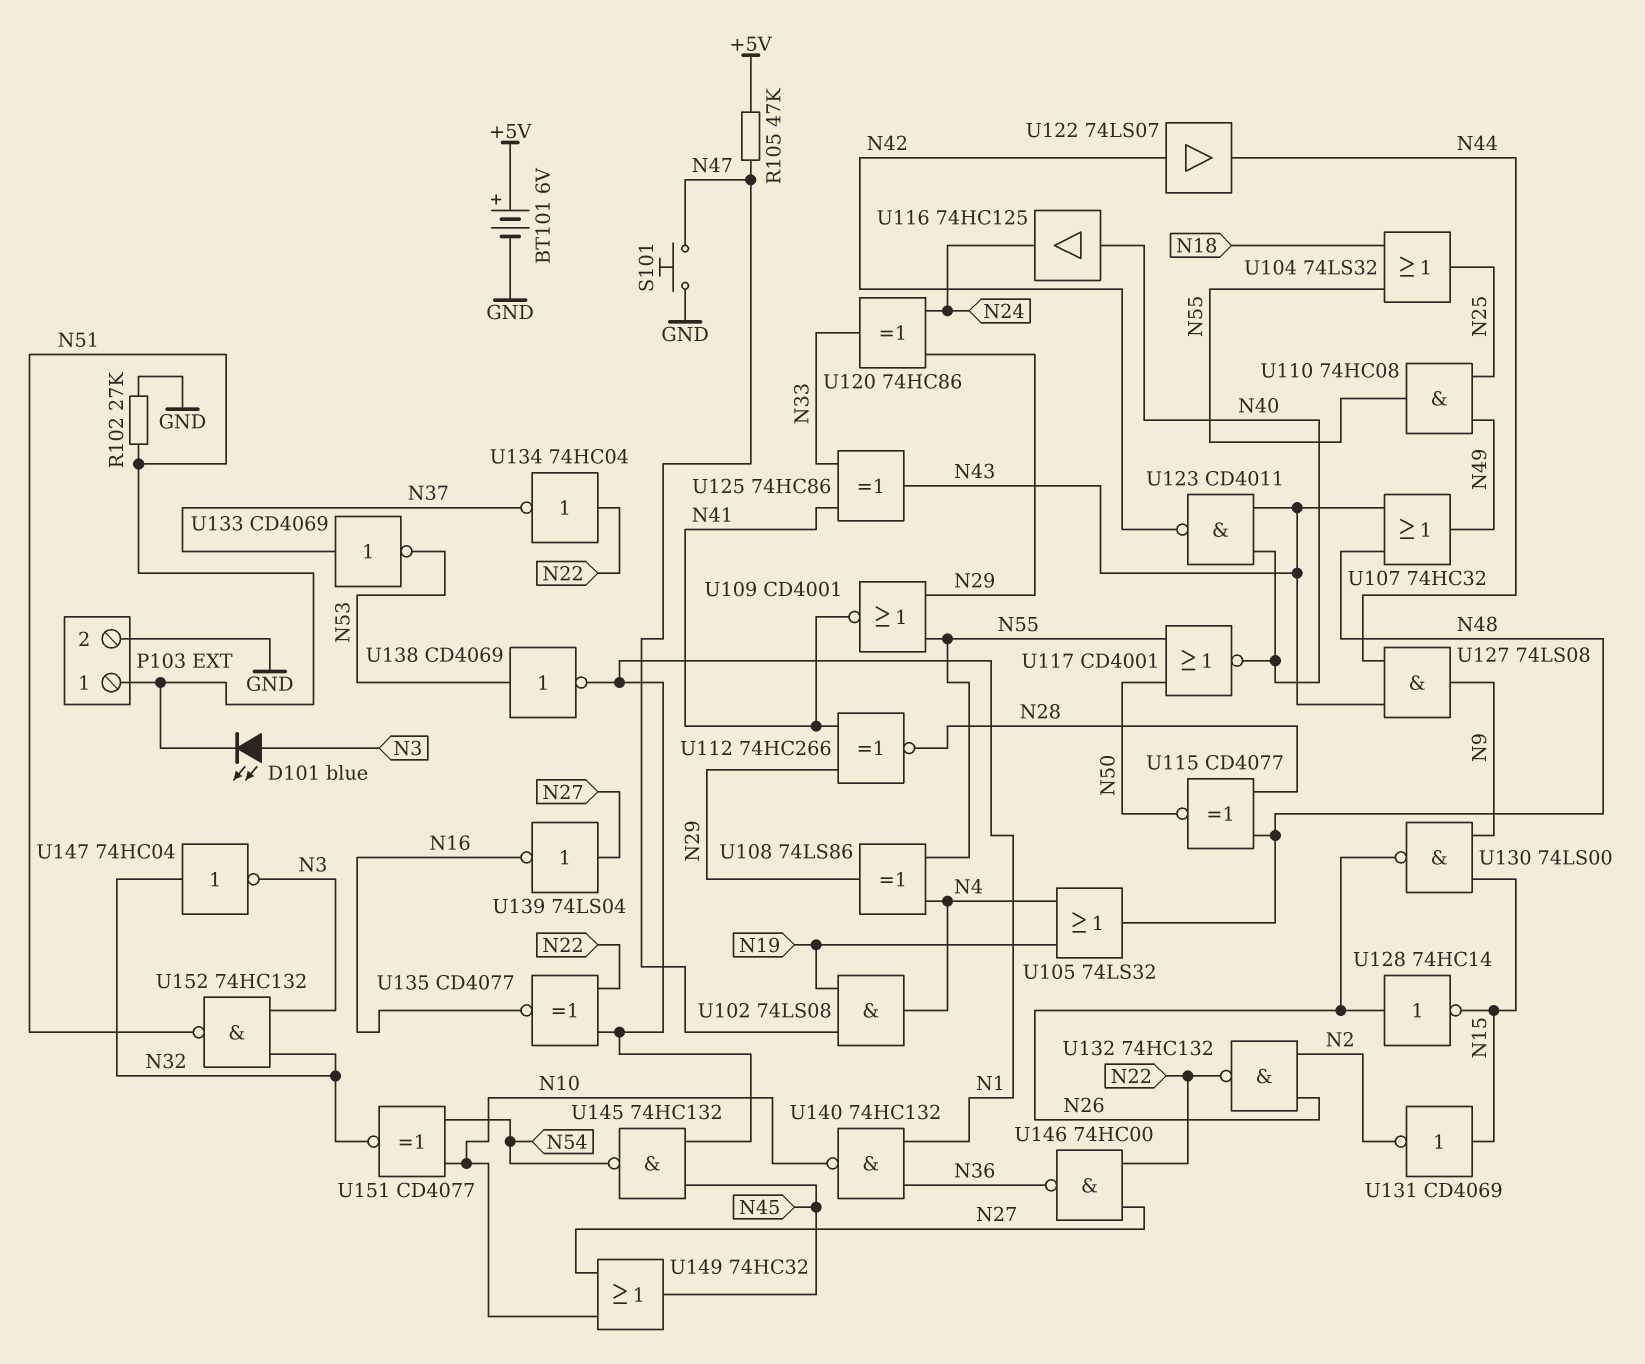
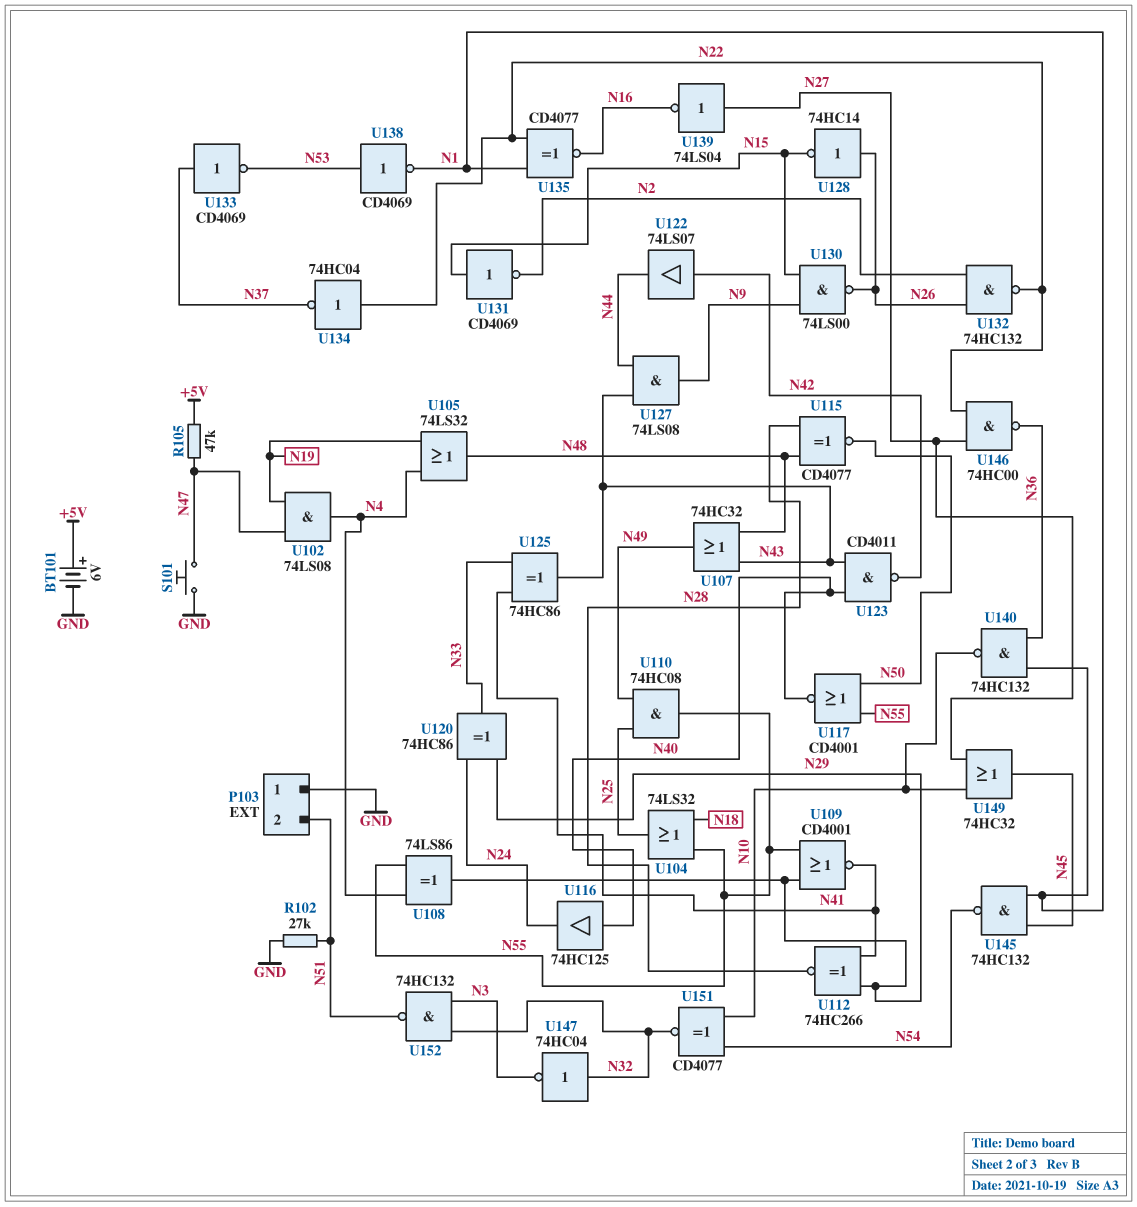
D101: LED blue (A N3, K N51) -> none
P103 pin 1: N51 -> GND
P103 pin 2: GND -> N51

